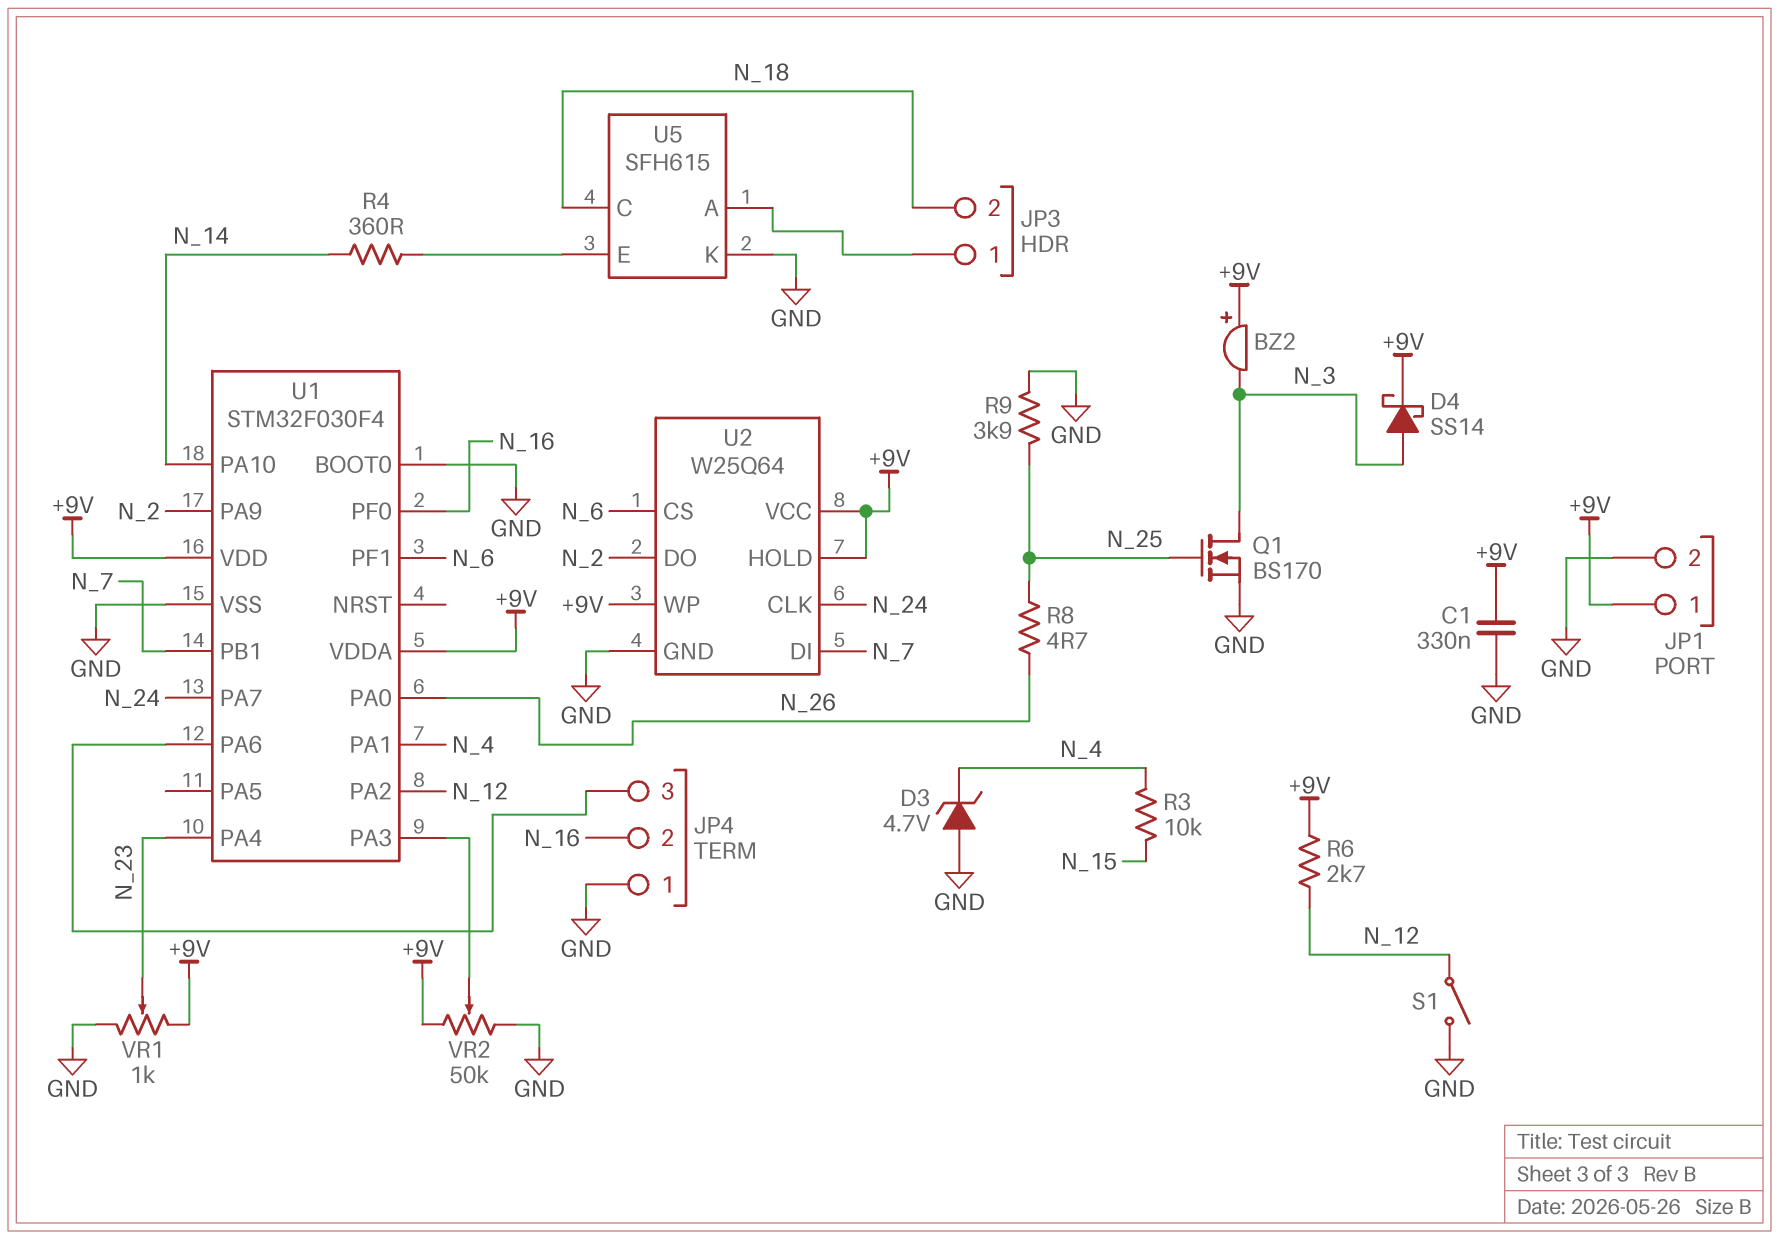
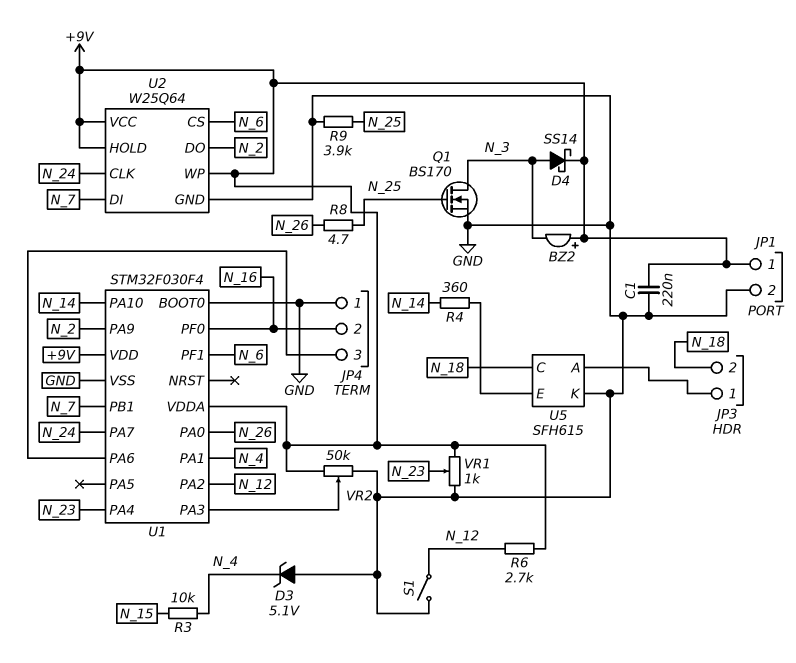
C1: 330nF (+9V, GND) -> 220nF (+9V, GND)
D3: zener 4.7V (A GND, K N_4) -> zener 5.1V (A GND, K N_4)

